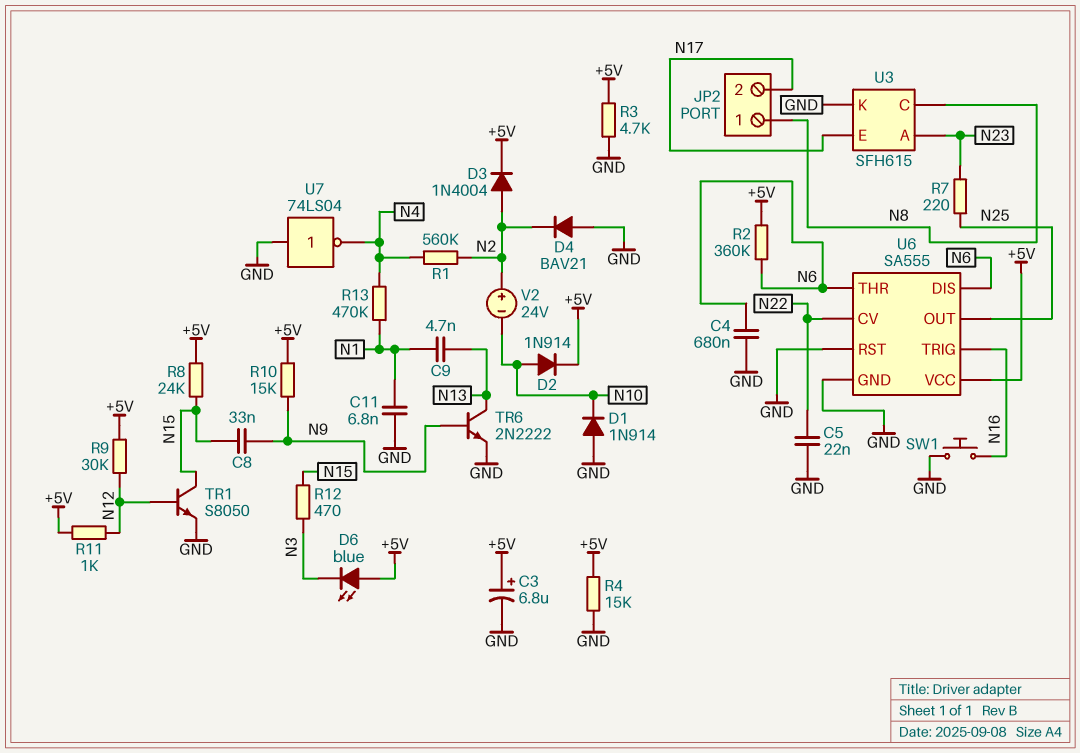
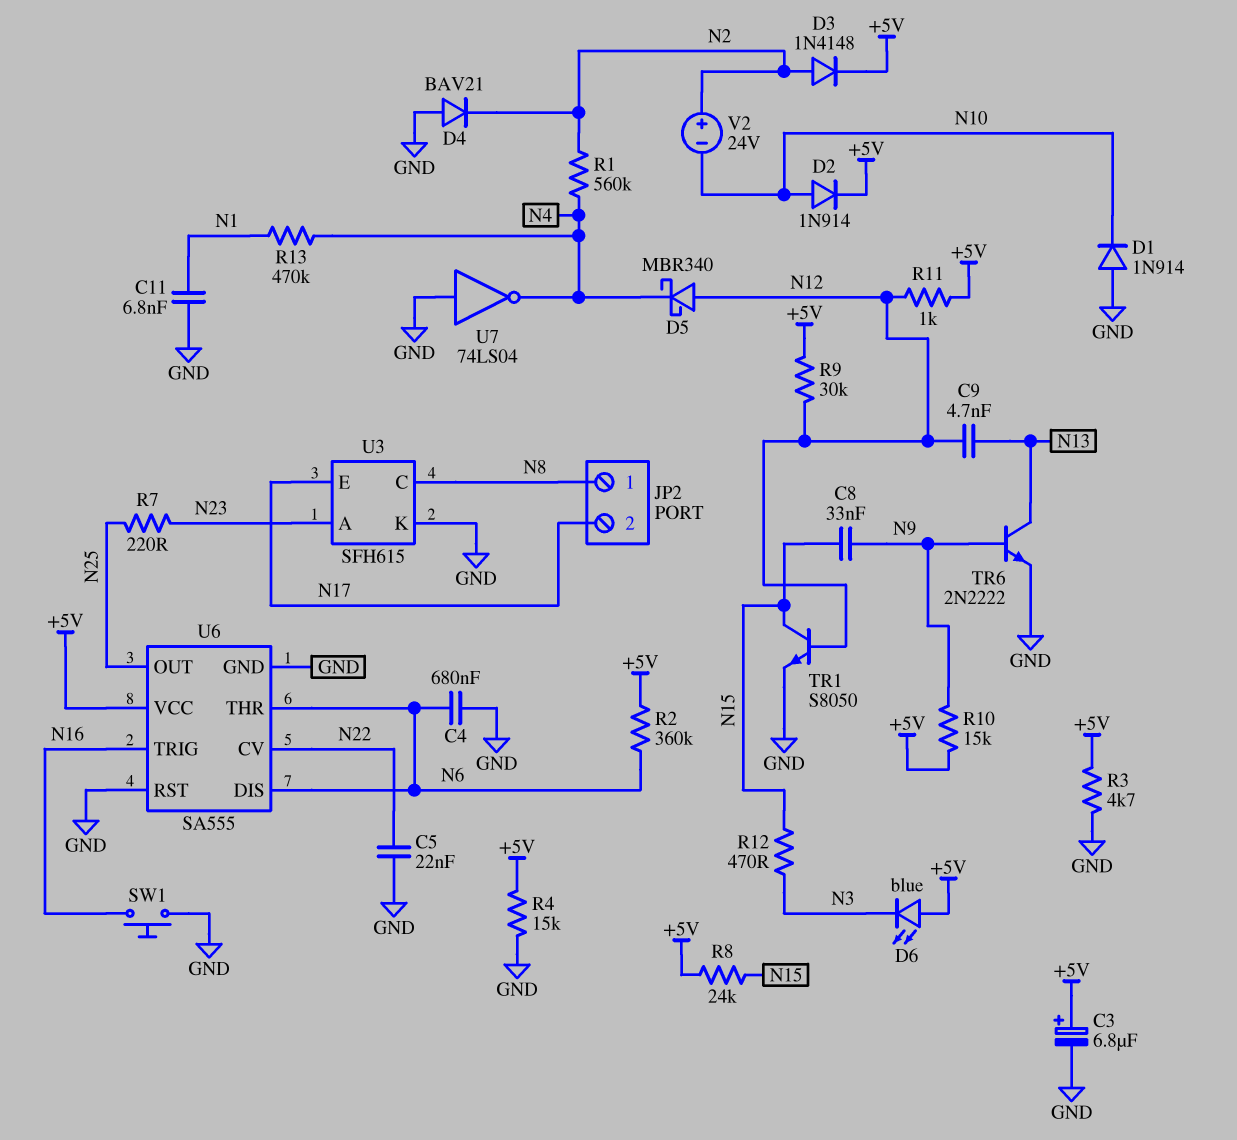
C9: 4.7nF (N1, N13) -> 4.7nF (N12, N13)
D3: diode 1N4004 (A N2, K +5V) -> diode 1N4148 (A N2, K +5V)
D5: none -> schottky MBR340 (A N12, K N4)

